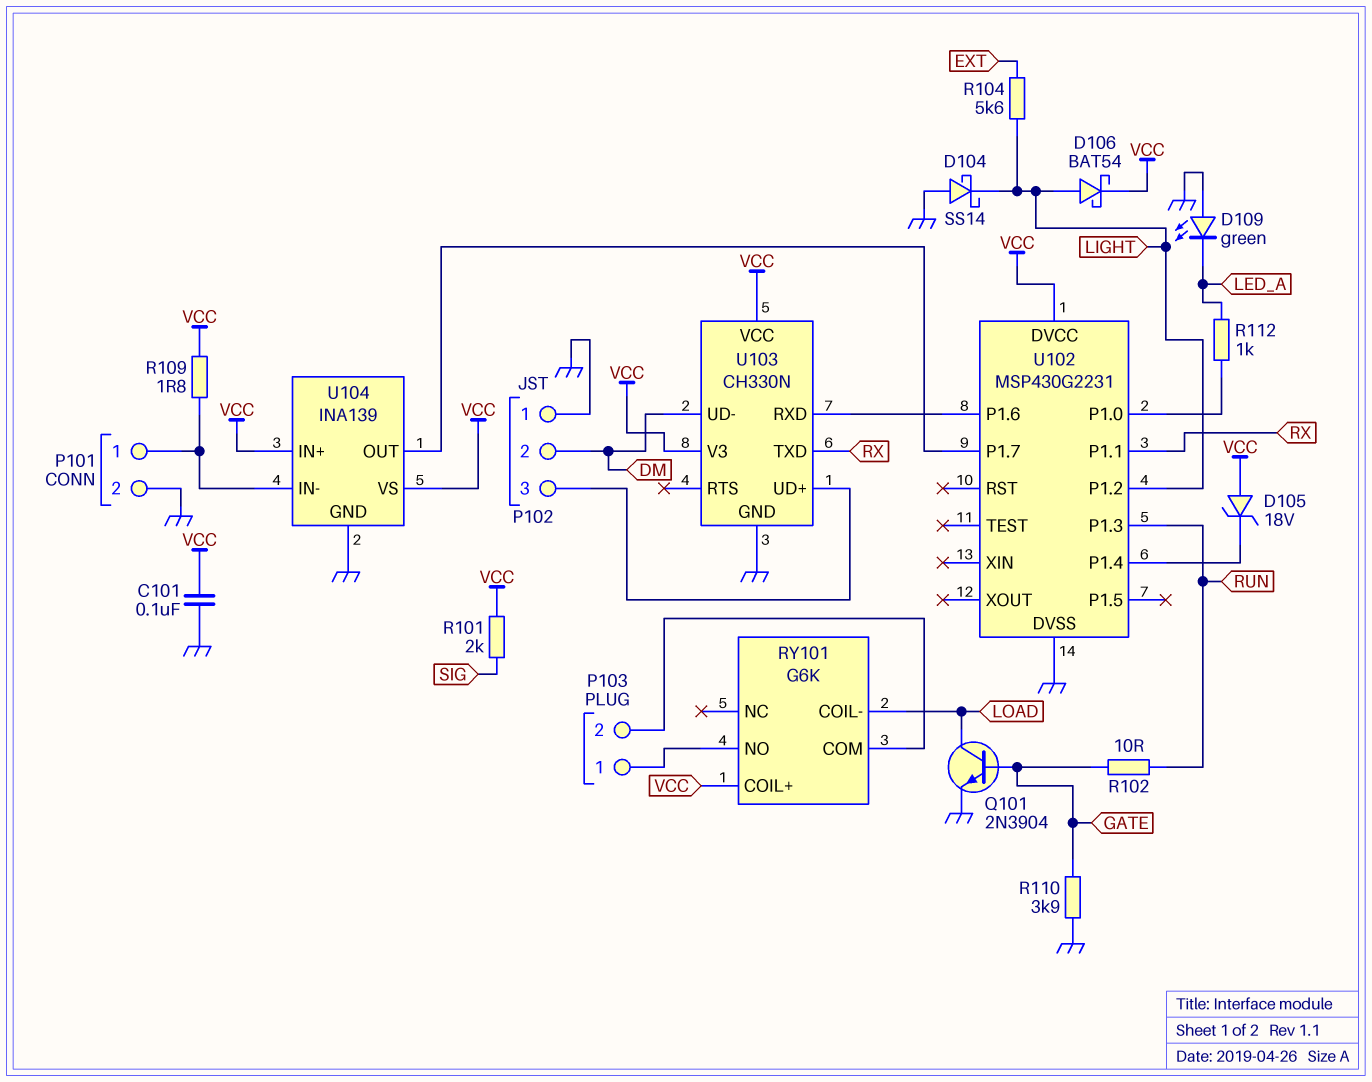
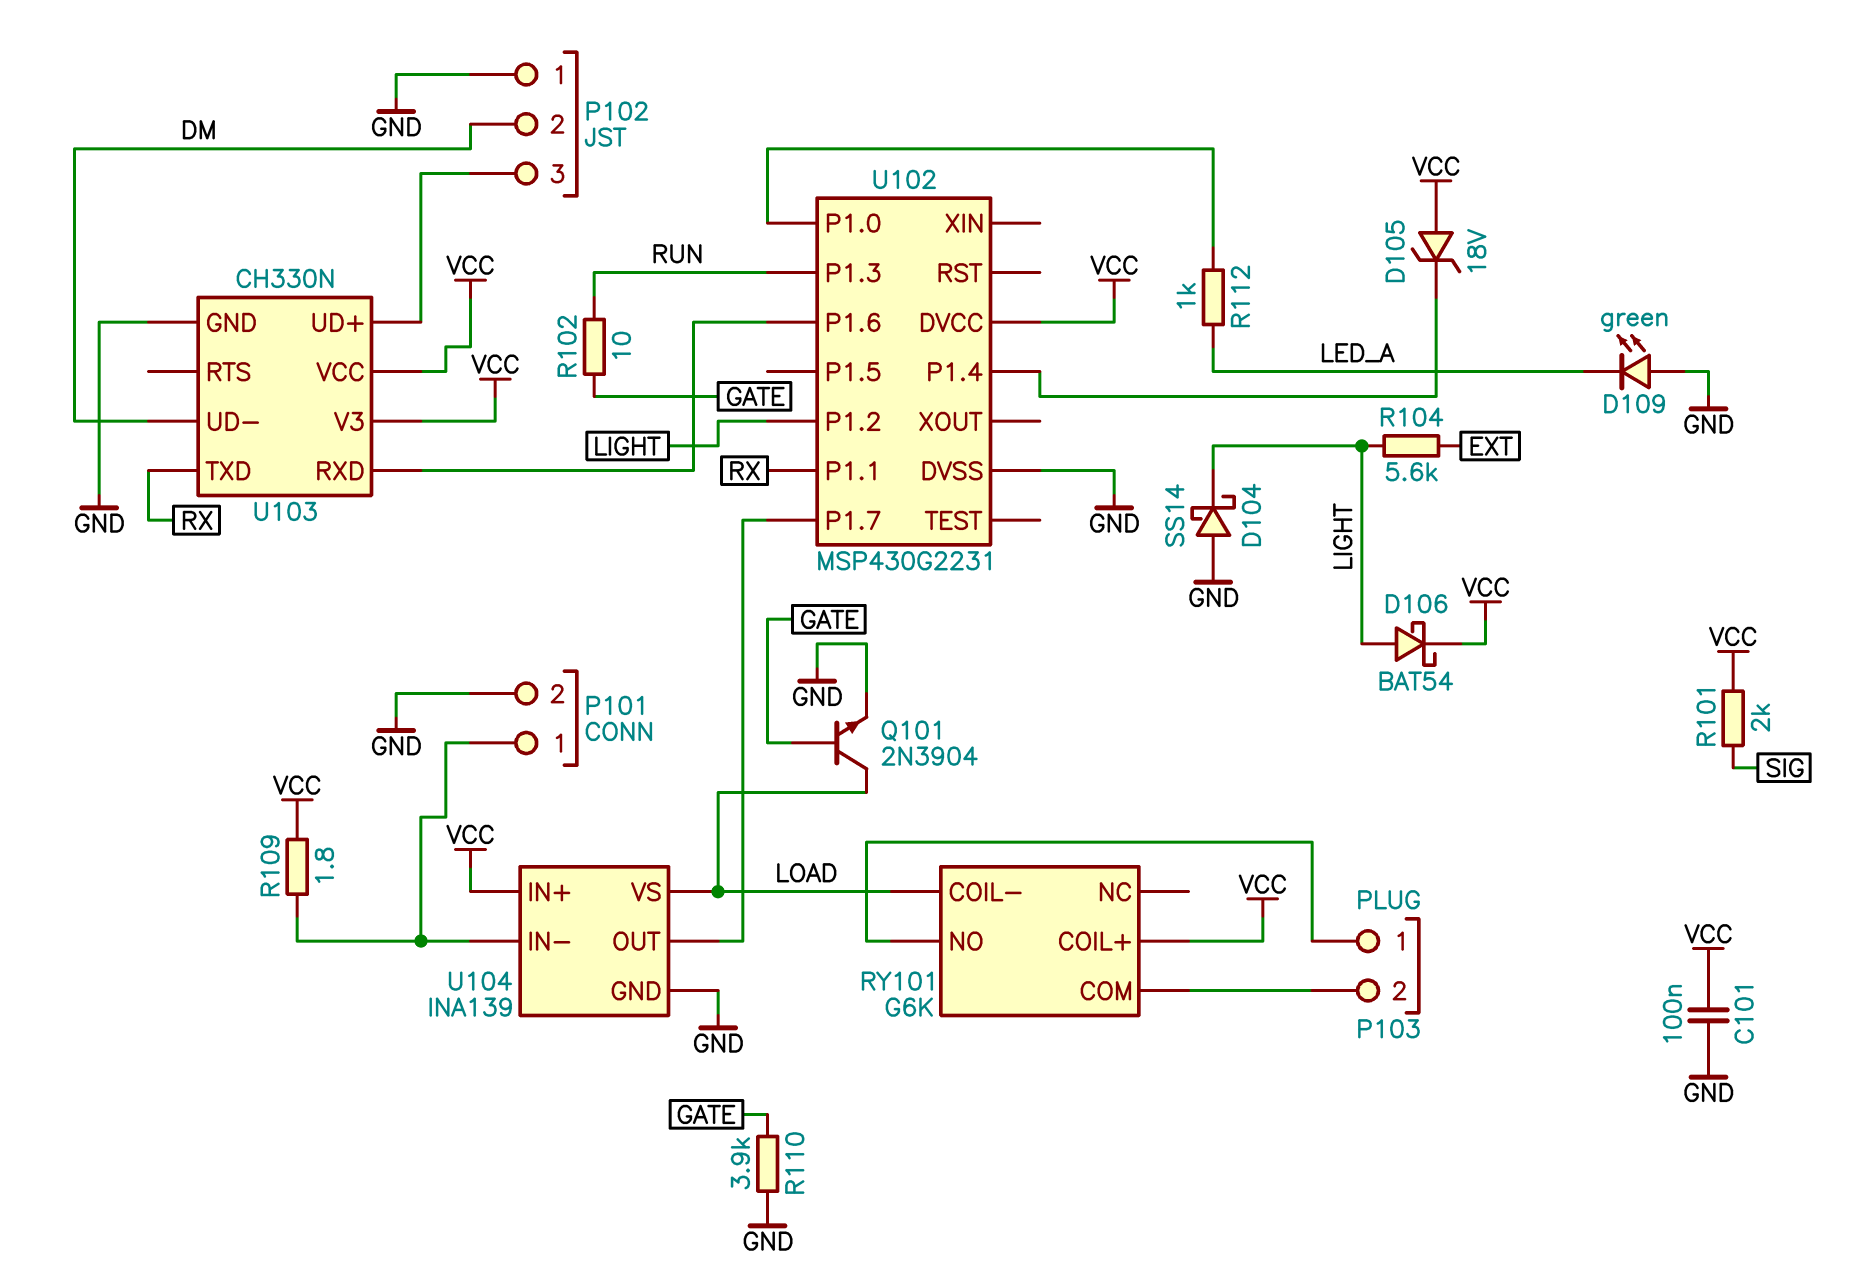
U104 pin VS: VCC -> LOAD

